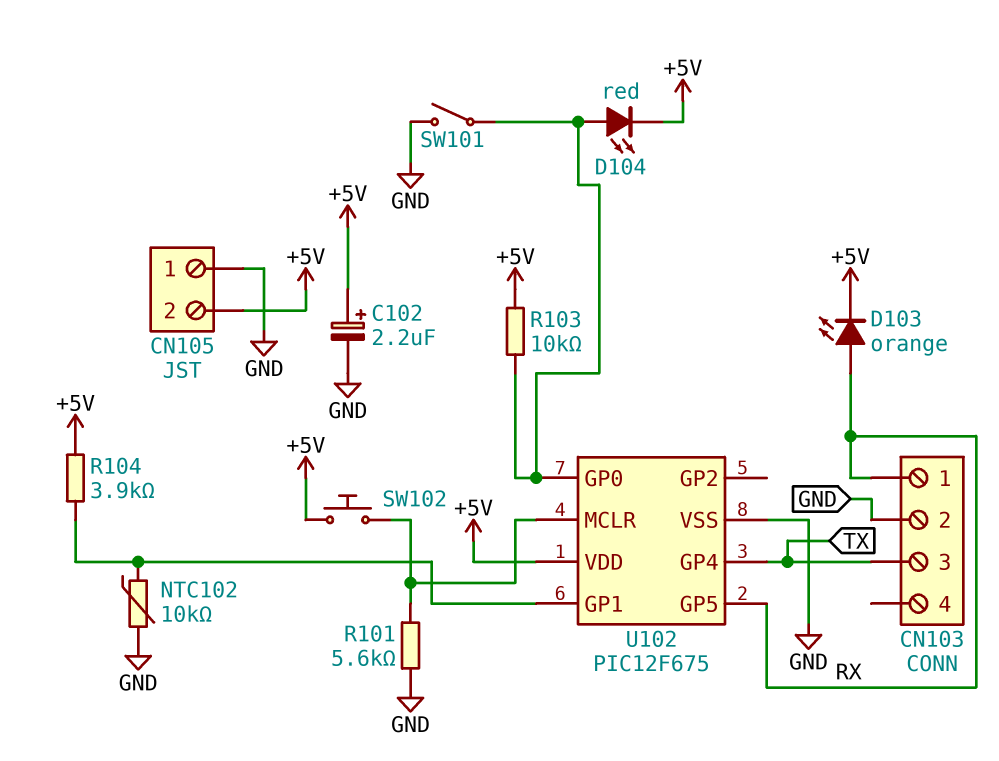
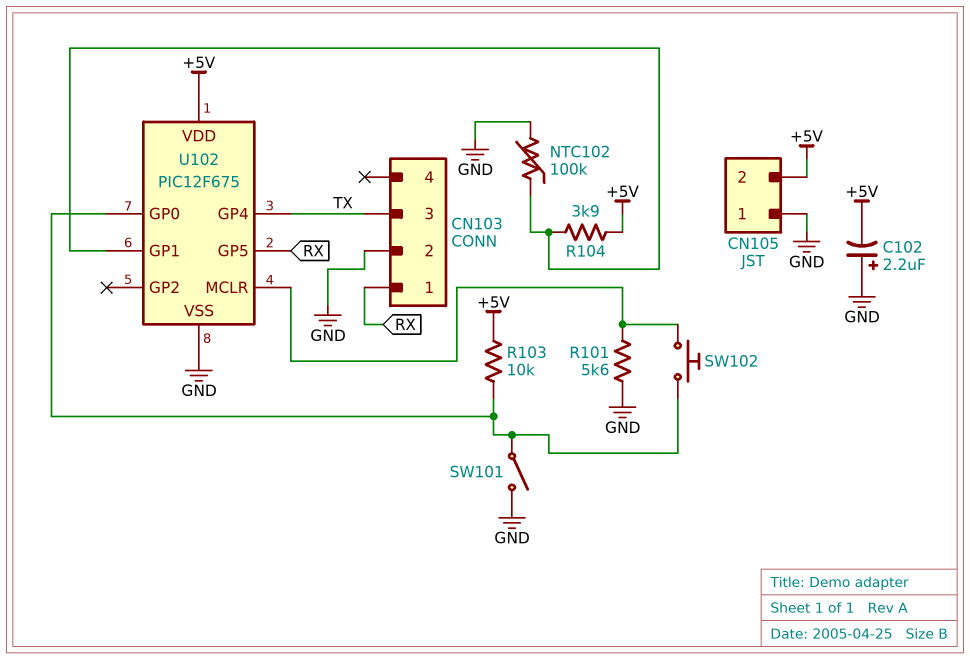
C102: 2.2uF (plus +5V, minus GND) -> 2.2uF (plus GND, minus +5V)
D103: LED orange (A RX, K +5V) -> none
D104: LED red (A U102/GP0, K +5V) -> none
NTC102: 10k (GND, U102/GP1) -> 100k (GND, U102/GP1)
SW102: button (+5V, U102/MCLR) -> button (U102/GP0, U102/MCLR)

